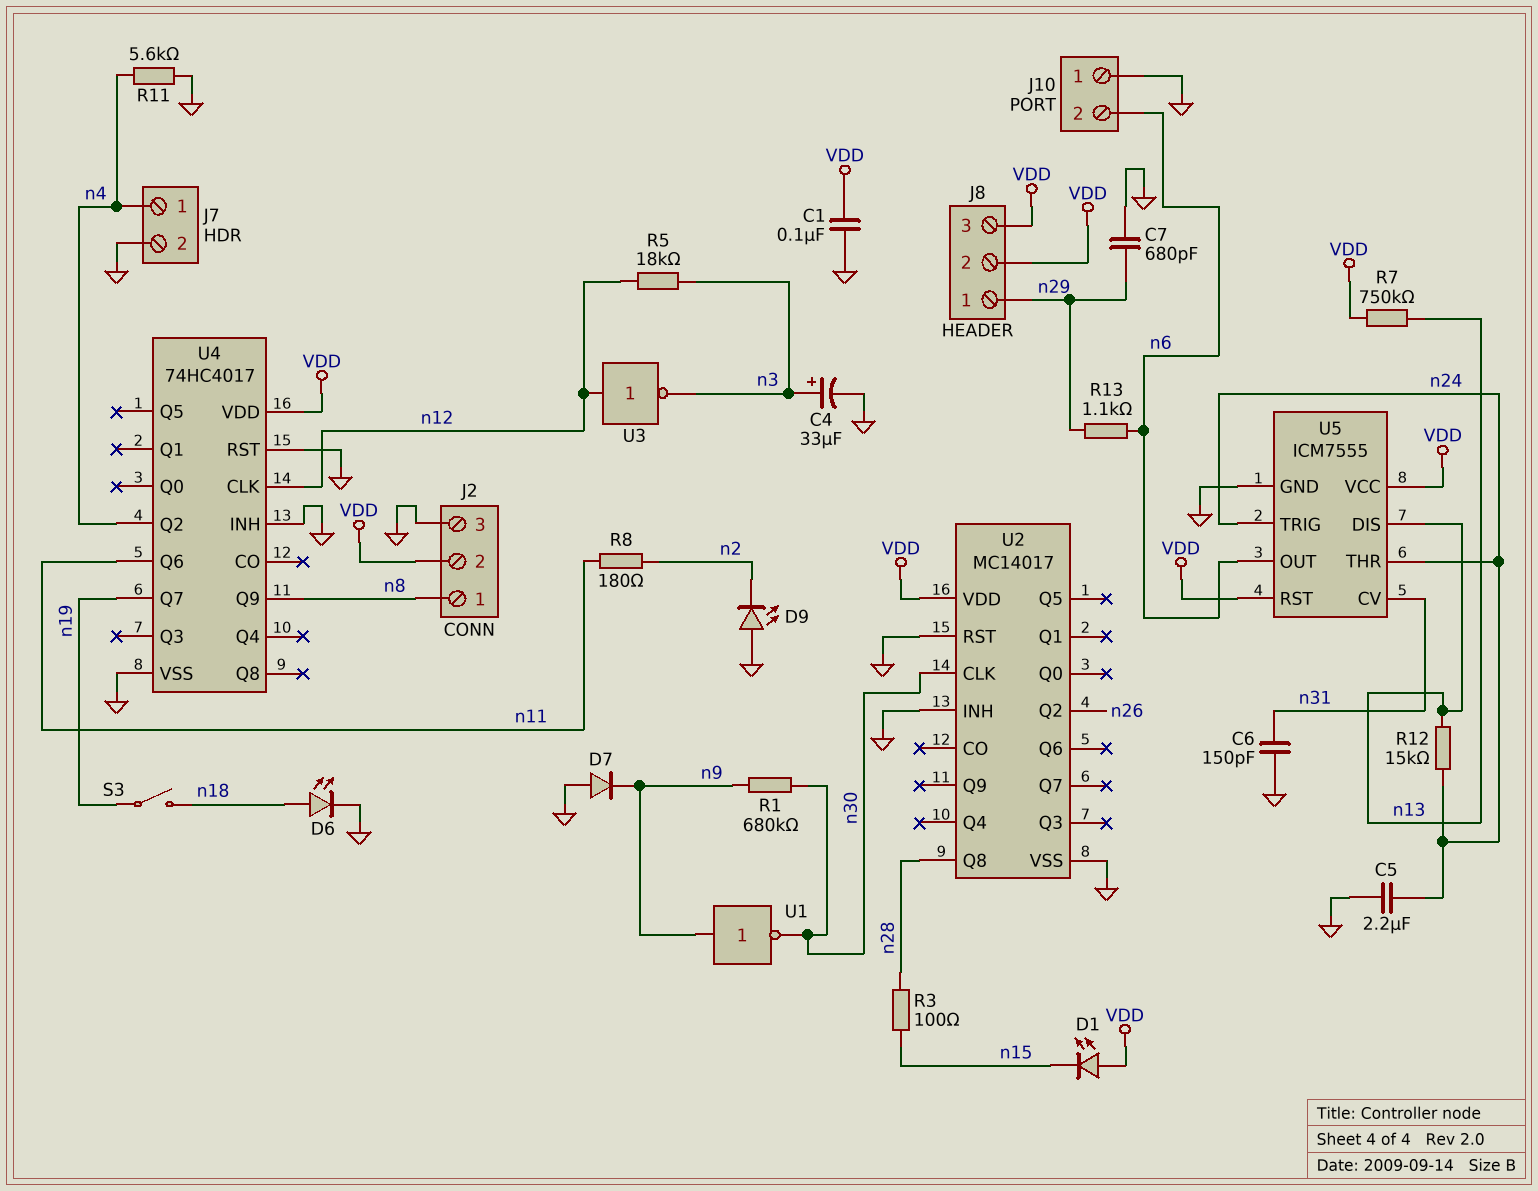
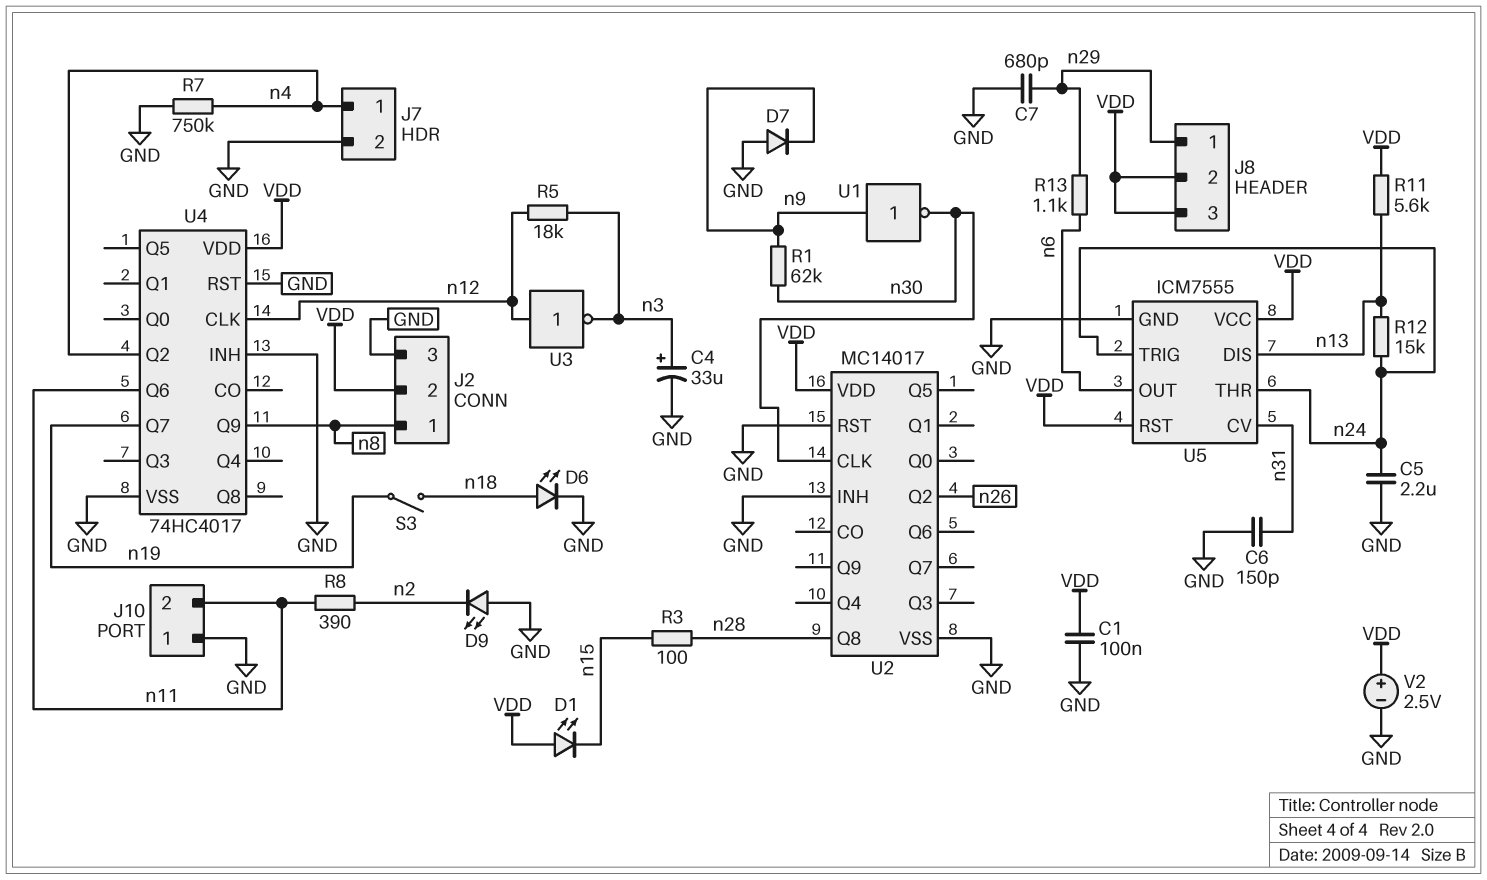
J10 pin 2: n6 -> n11
R1: 680k (n9, n30) -> 62k (n9, n30)
R7: 750k (VDD, n13) -> 750k (GND, n4)
R8: 180 (n2, n11) -> 390 (n2, n11)
R11: 5.6k (GND, n4) -> 5.6k (VDD, n13)
V2: none -> 2.5V (plus VDD, minus GND)

